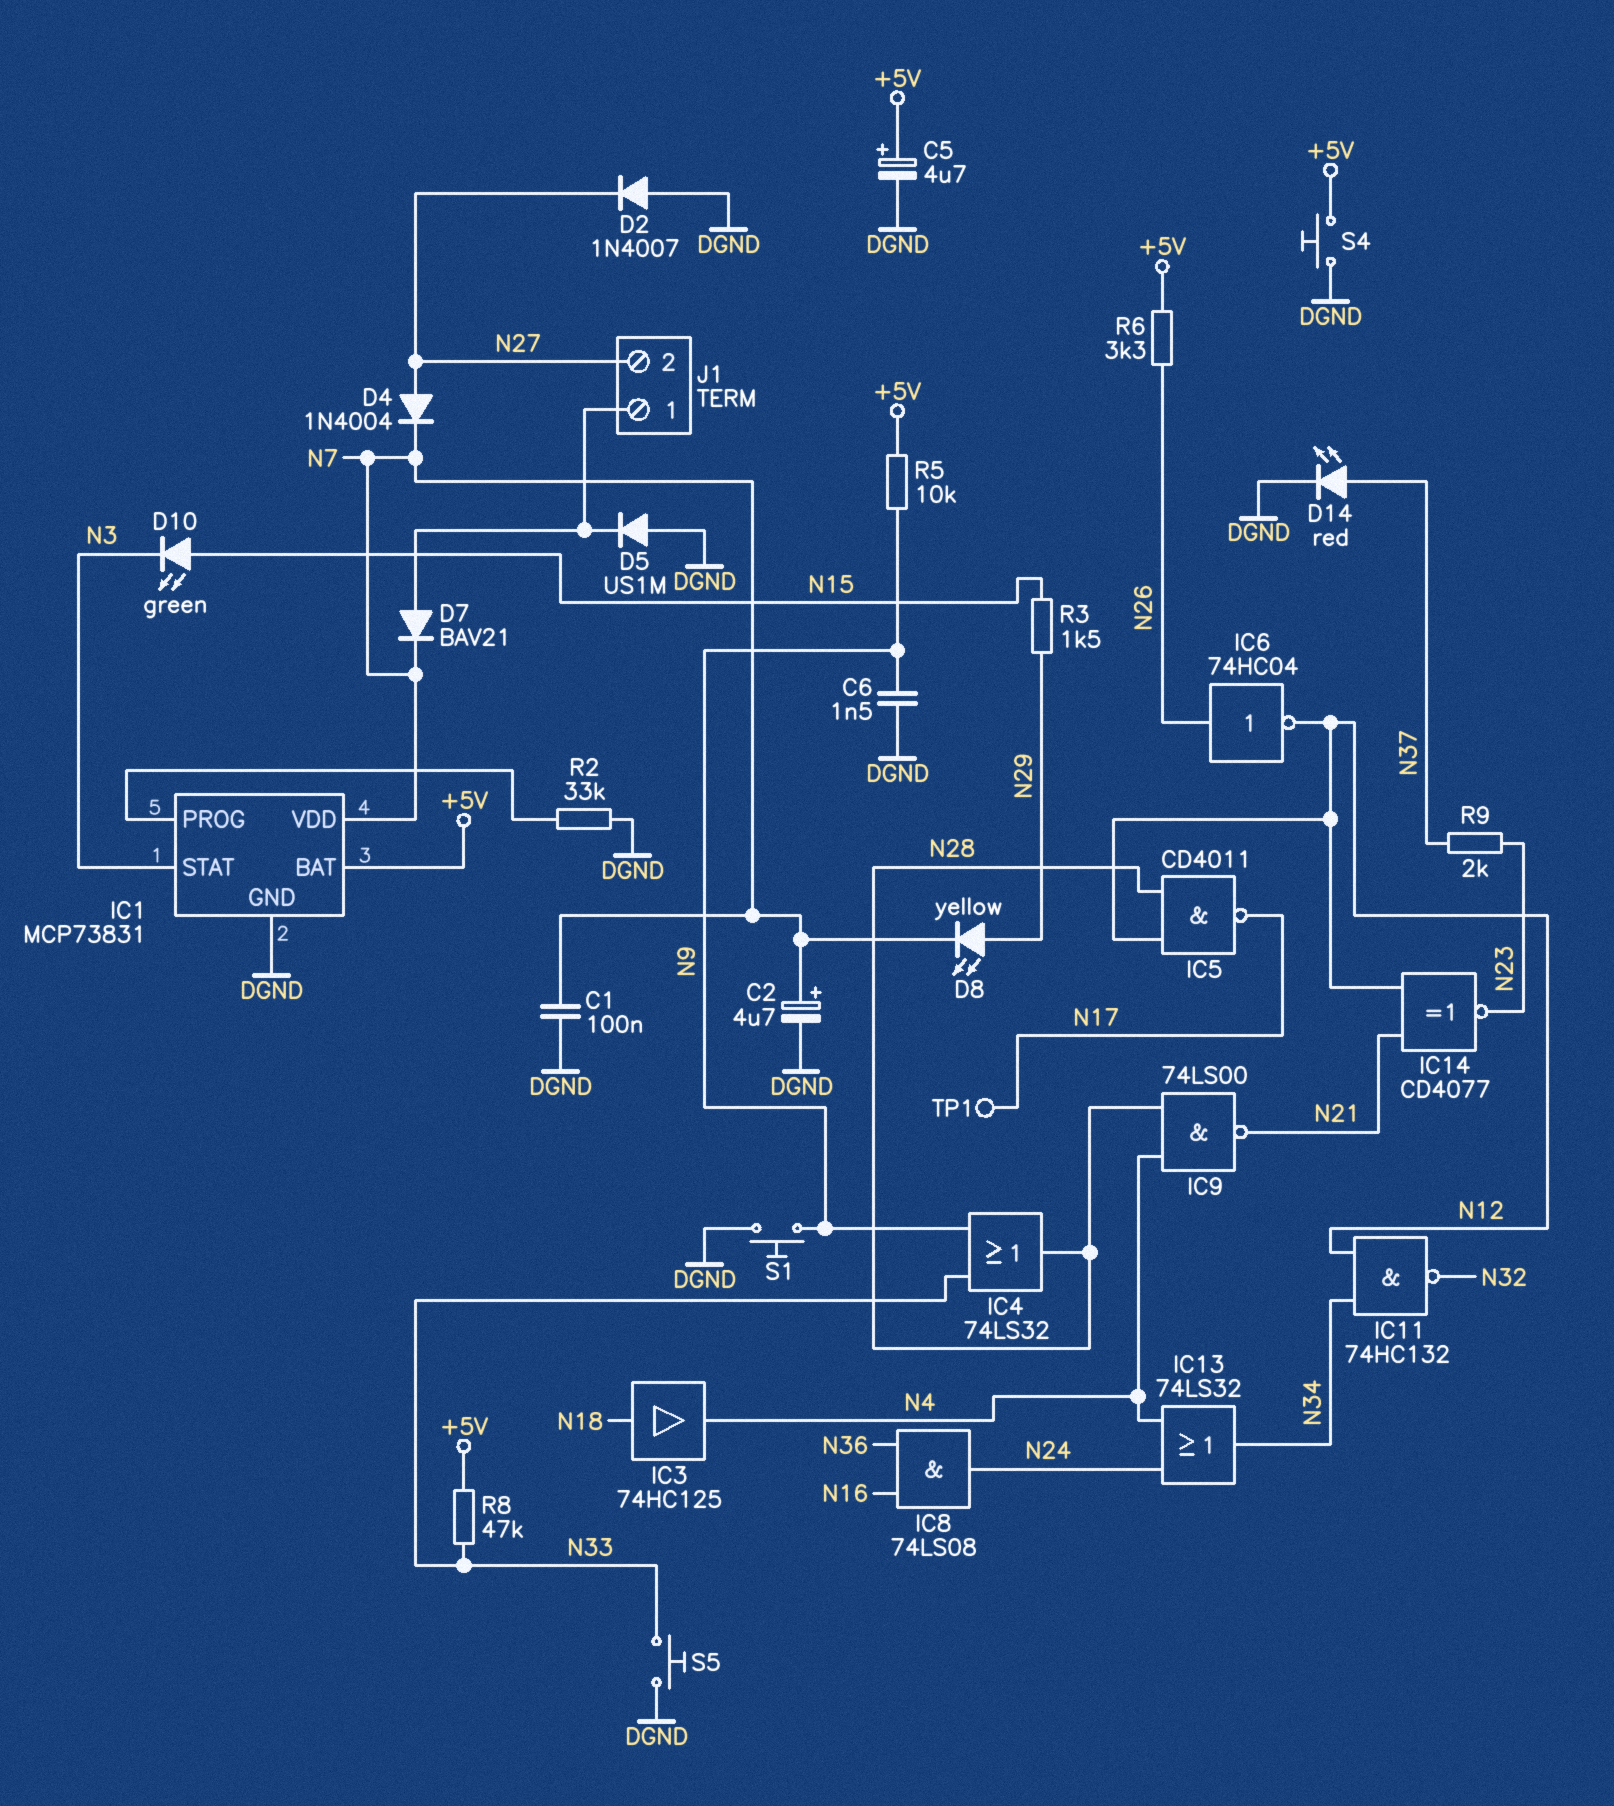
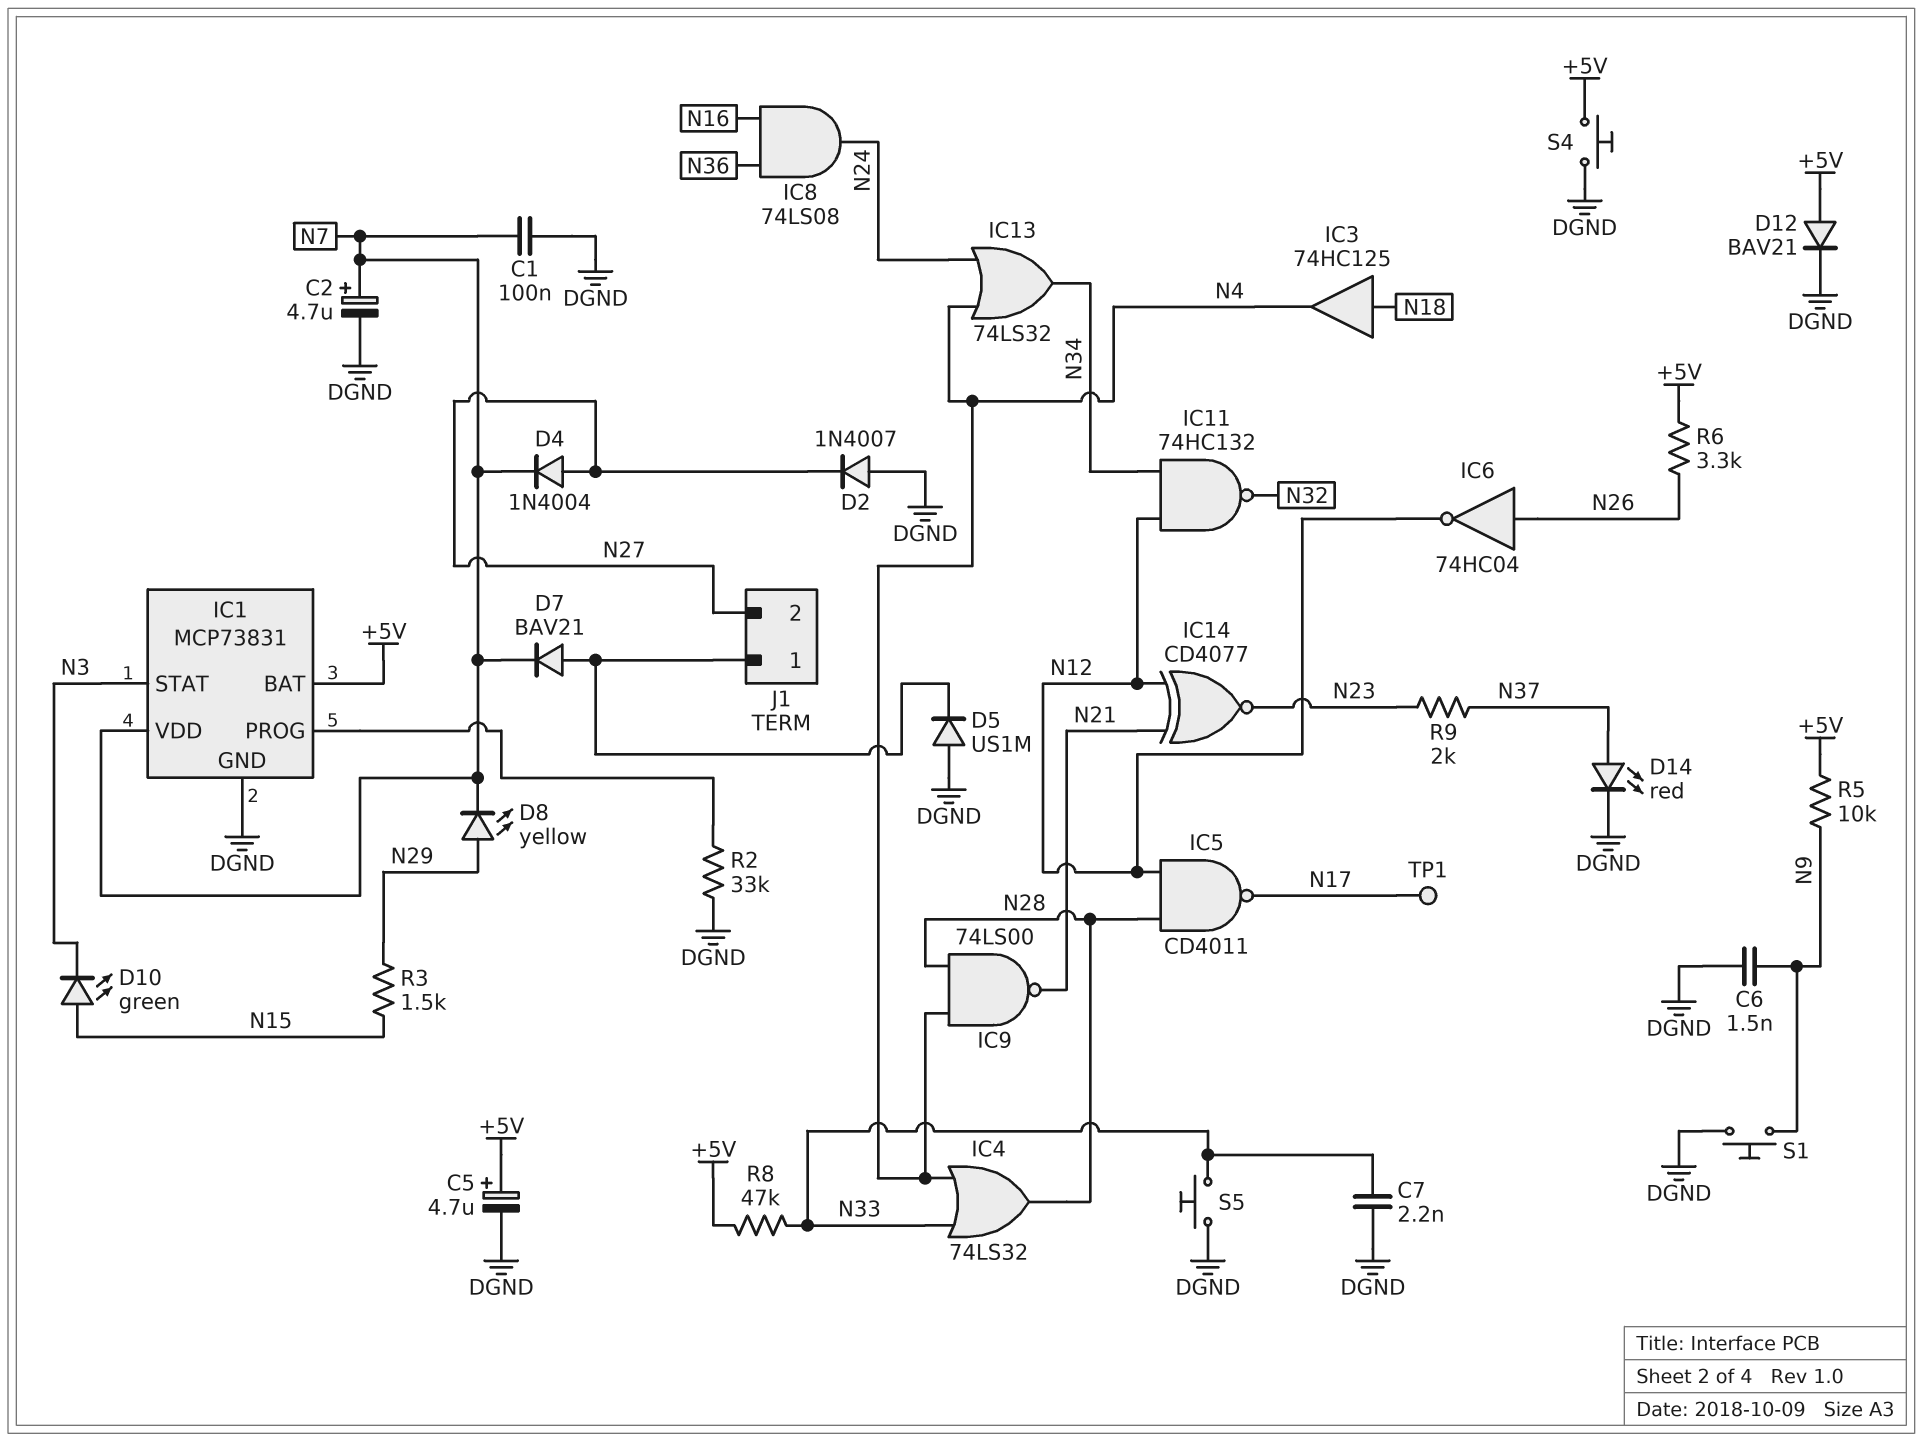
C7: none -> 2.2nF (DGND, N33)
D12: none -> diode BAV21 (A +5V, K DGND)
IC4: OR 74LS32 (in N9, in N33, out N28) -> OR 74LS32 (in N4, in N33, out N28)

